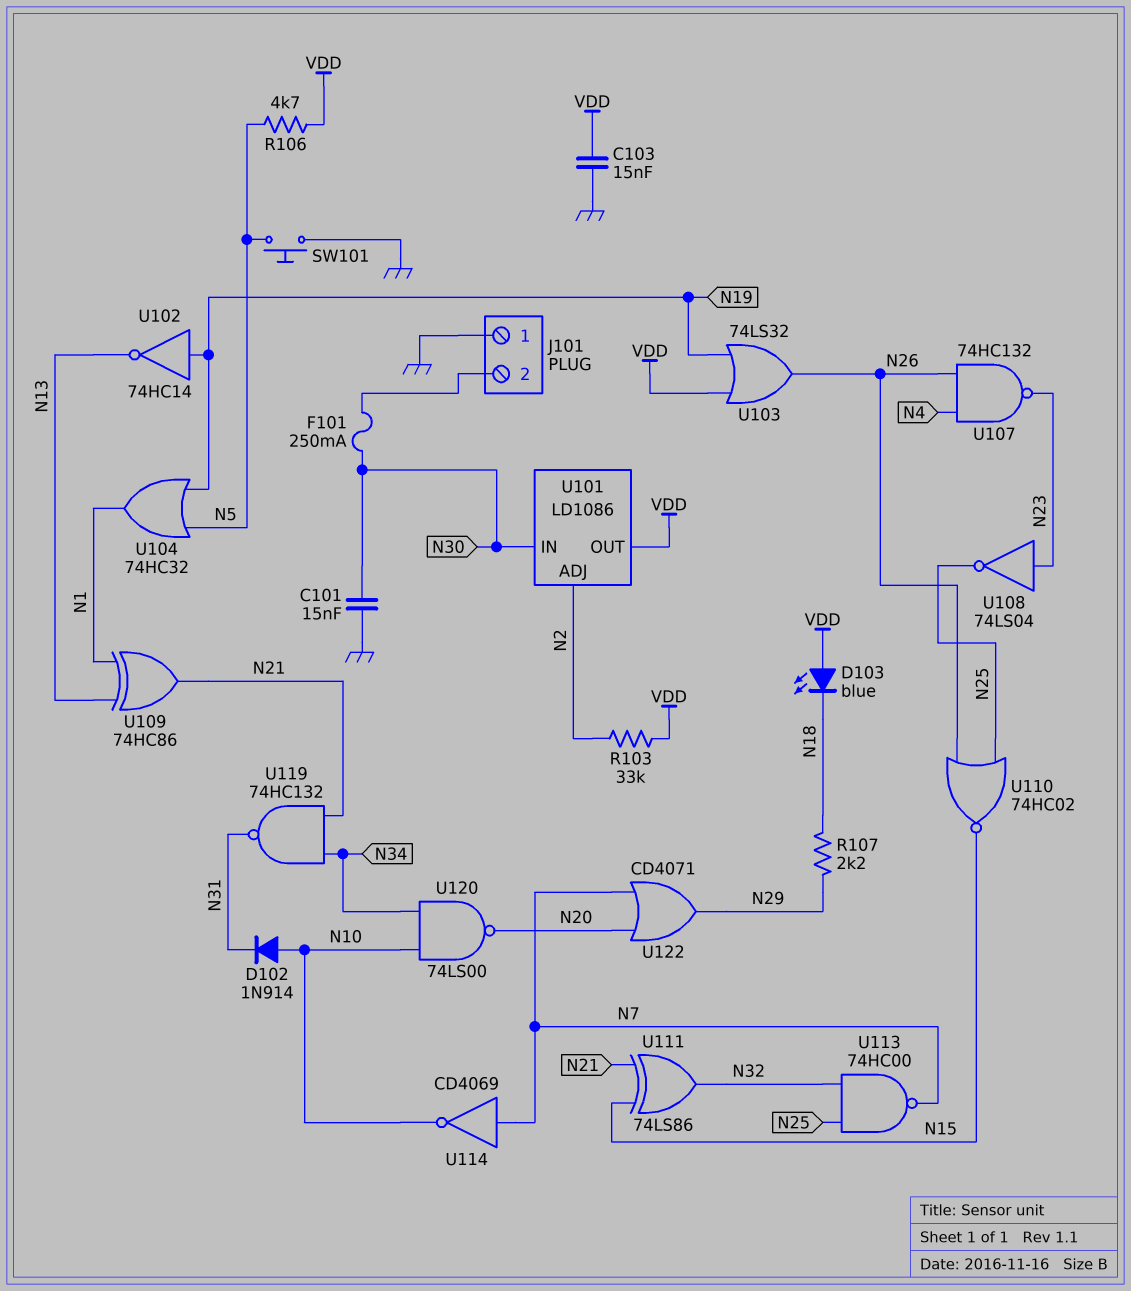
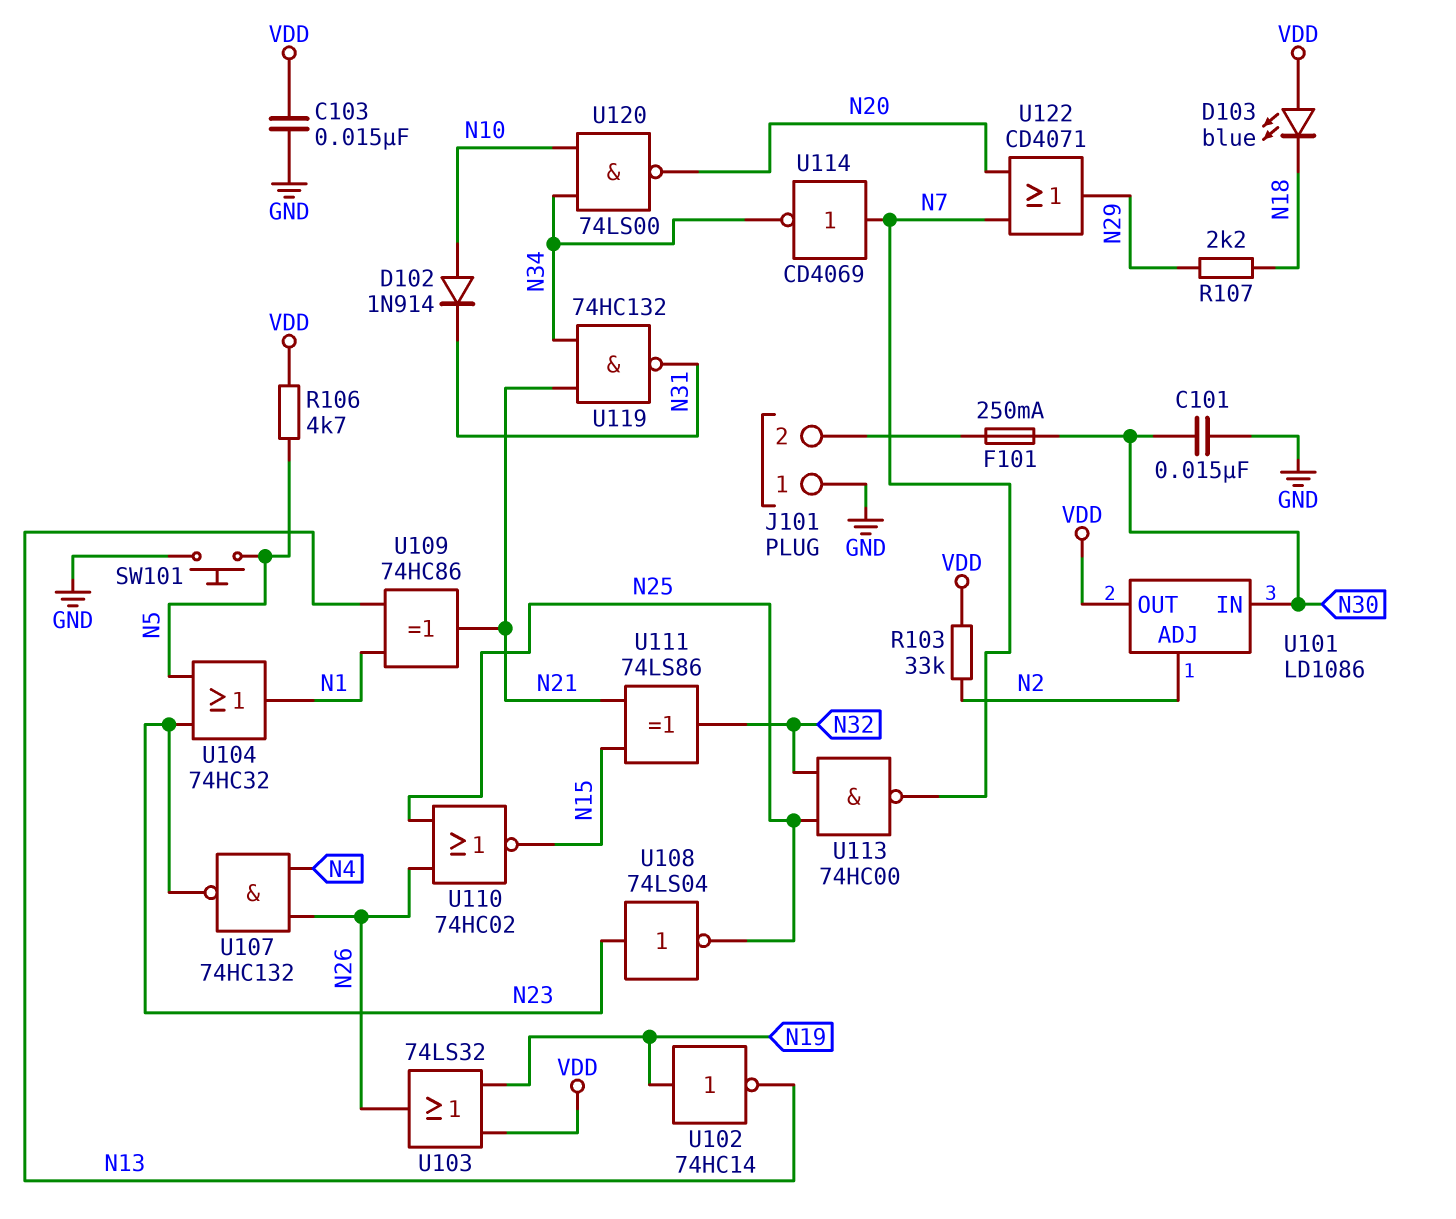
U104: OR 74HC32 (in N5, in N19, out N1) -> OR 74HC32 (in N5, in N23, out N1)
U114: NOT CD4069 (in N7, out N10) -> NOT CD4069 (in N7, out N34)

